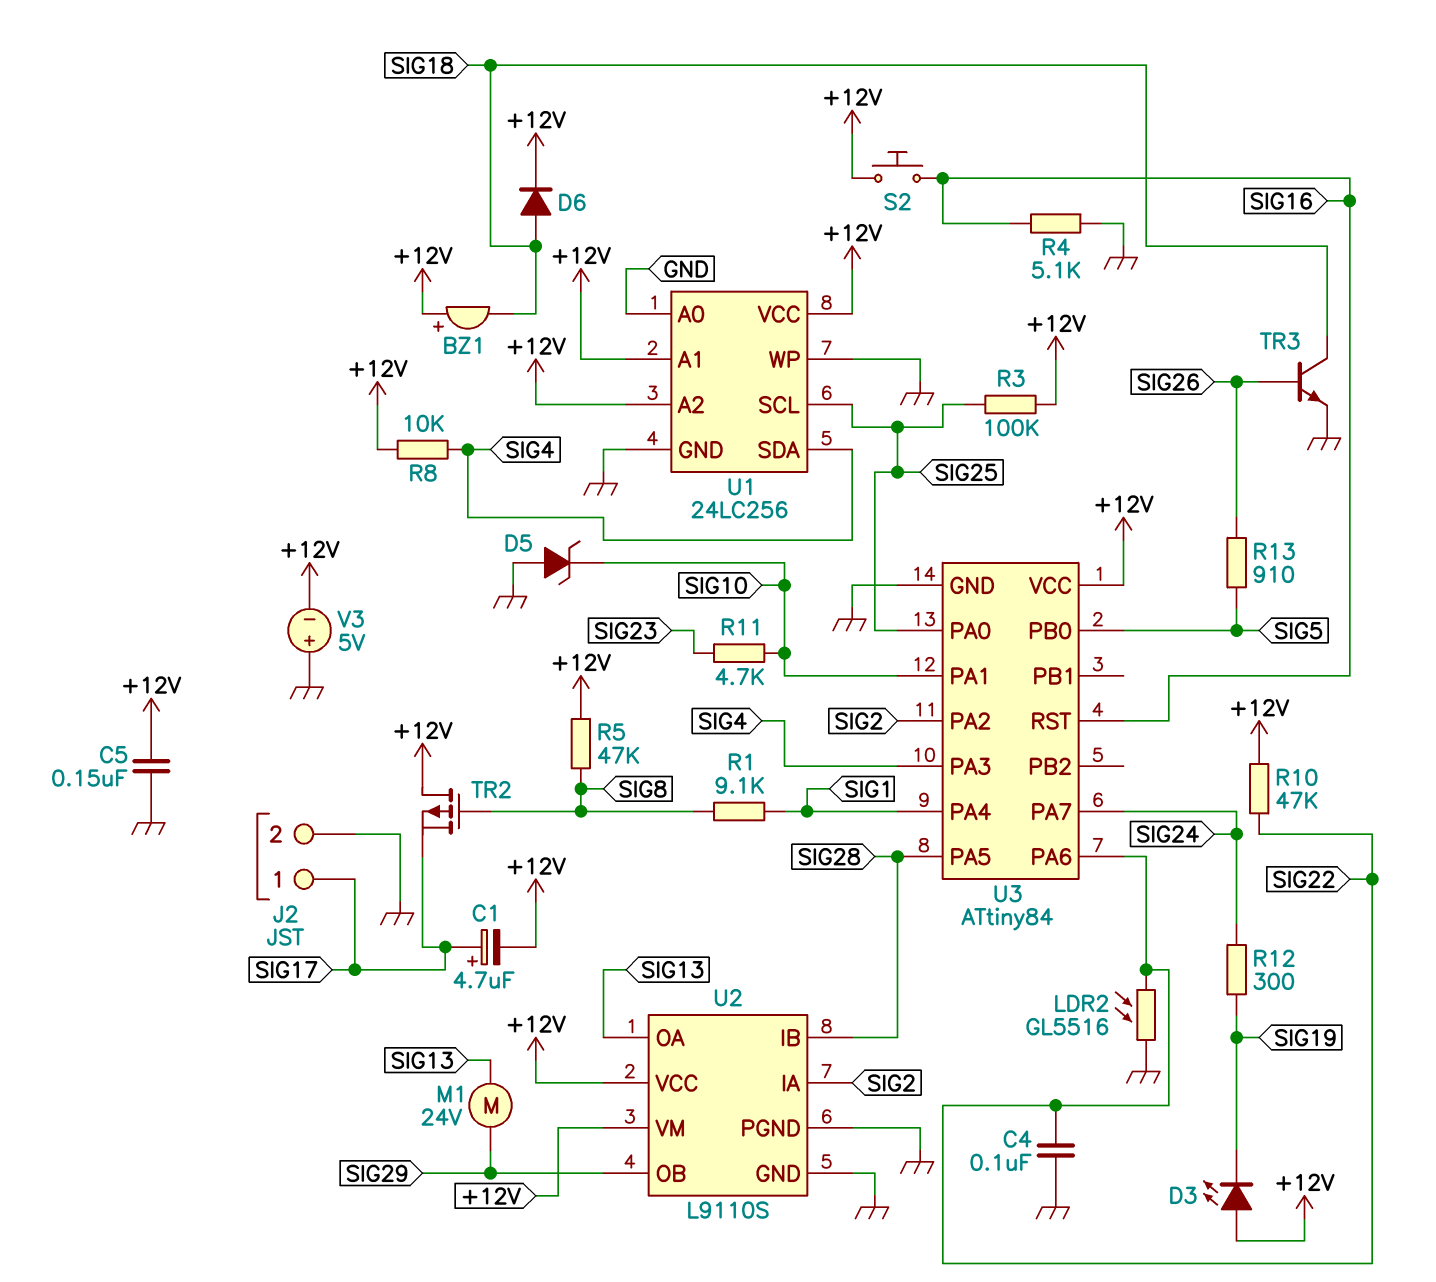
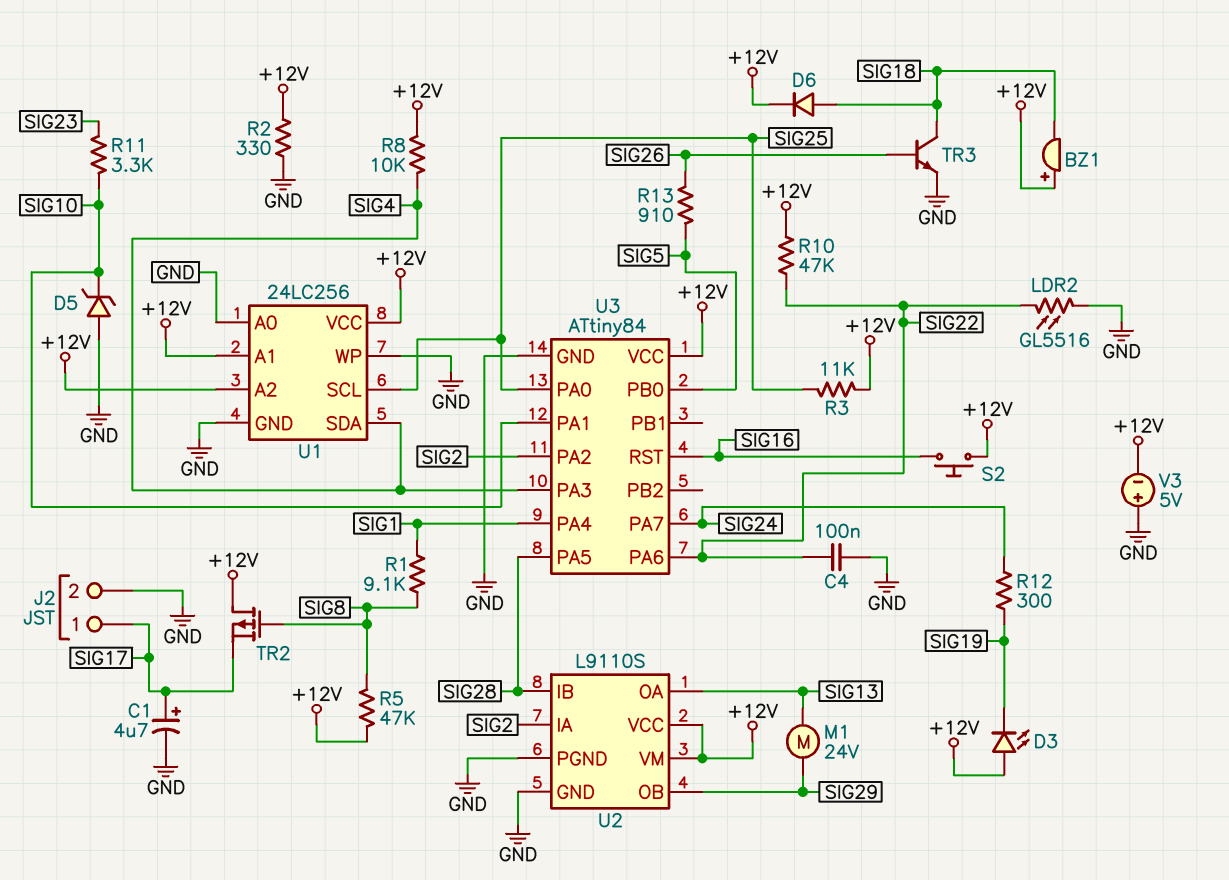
C1: 4.7uF (plus SIG17, minus +12V) -> 4.7uF (plus SIG17, minus GND)
C5: 150nF (+12V, GND) -> none
R2: none -> 330 (+12V, GND)
R3: 100k (+12V, SIG25) -> 11k (+12V, SIG25)
R4: 5.1k (GND, SIG16) -> none
R11: 4.7k (SIG10, SIG23) -> 3.3k (SIG10, SIG23)

